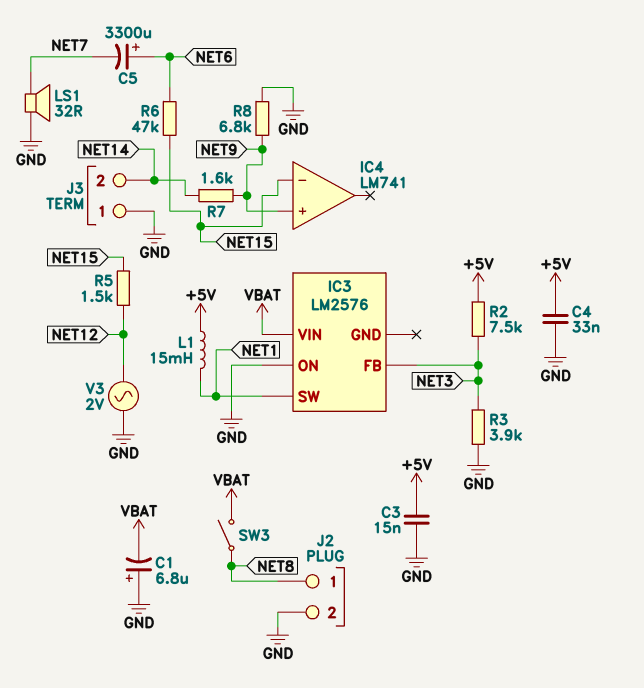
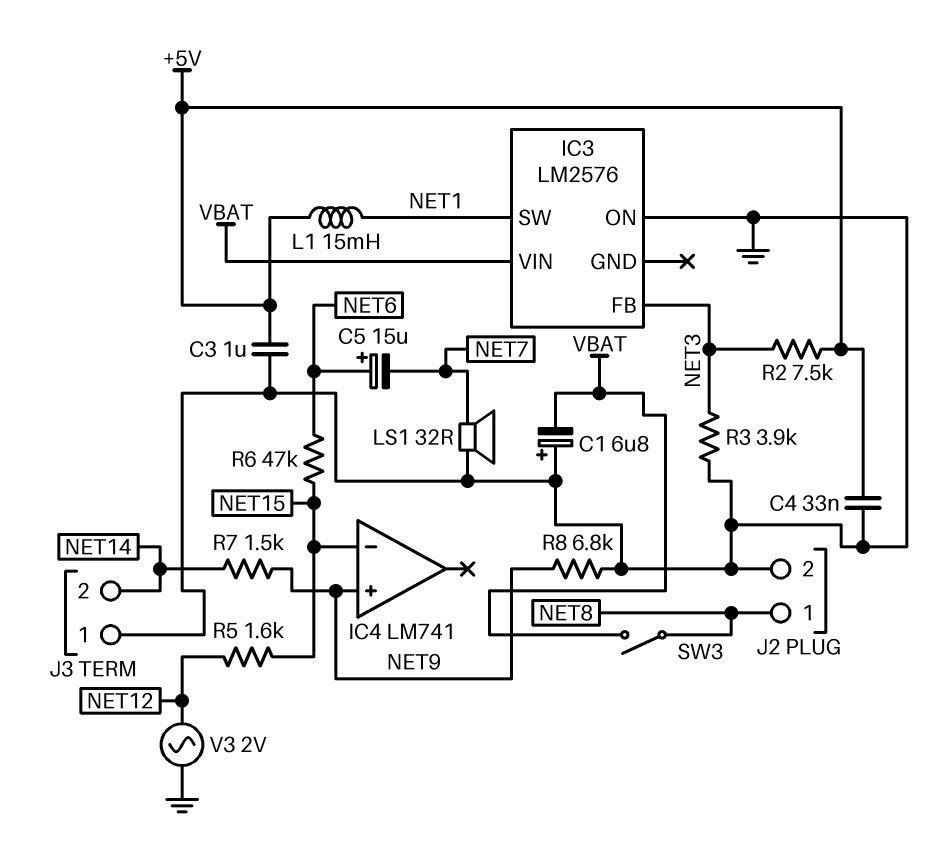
C3: 15nF (+5V, GND) -> 1uF (+5V, GND)
C5: 3300uF (plus NET6, minus NET7) -> 15uF (plus NET6, minus NET7)
R5: 1.5k (NET12, NET15) -> 1.6k (NET12, NET15)
R7: 1.6k (NET9, NET14) -> 1.5k (NET9, NET14)

